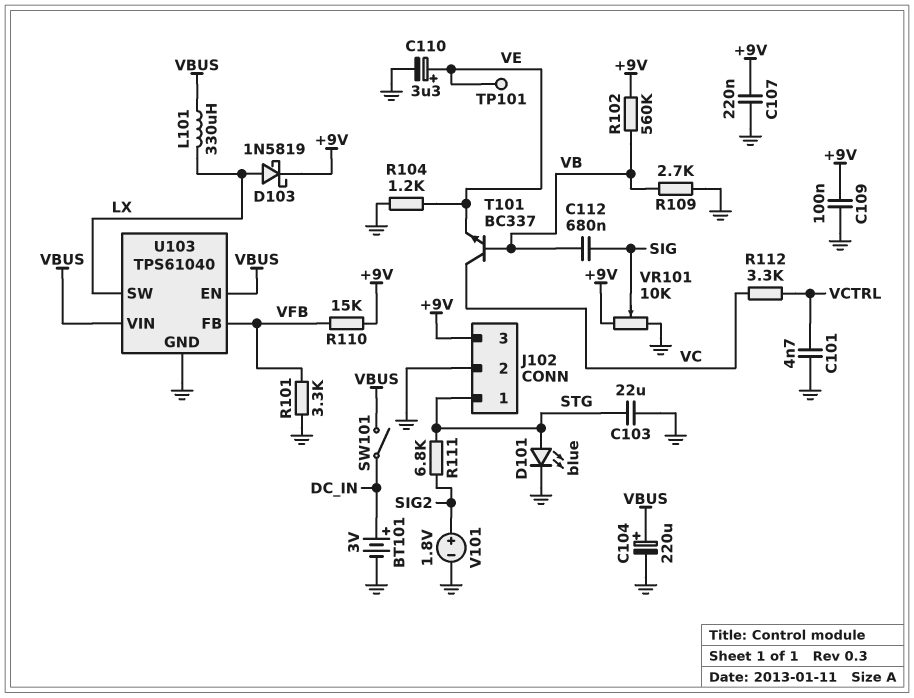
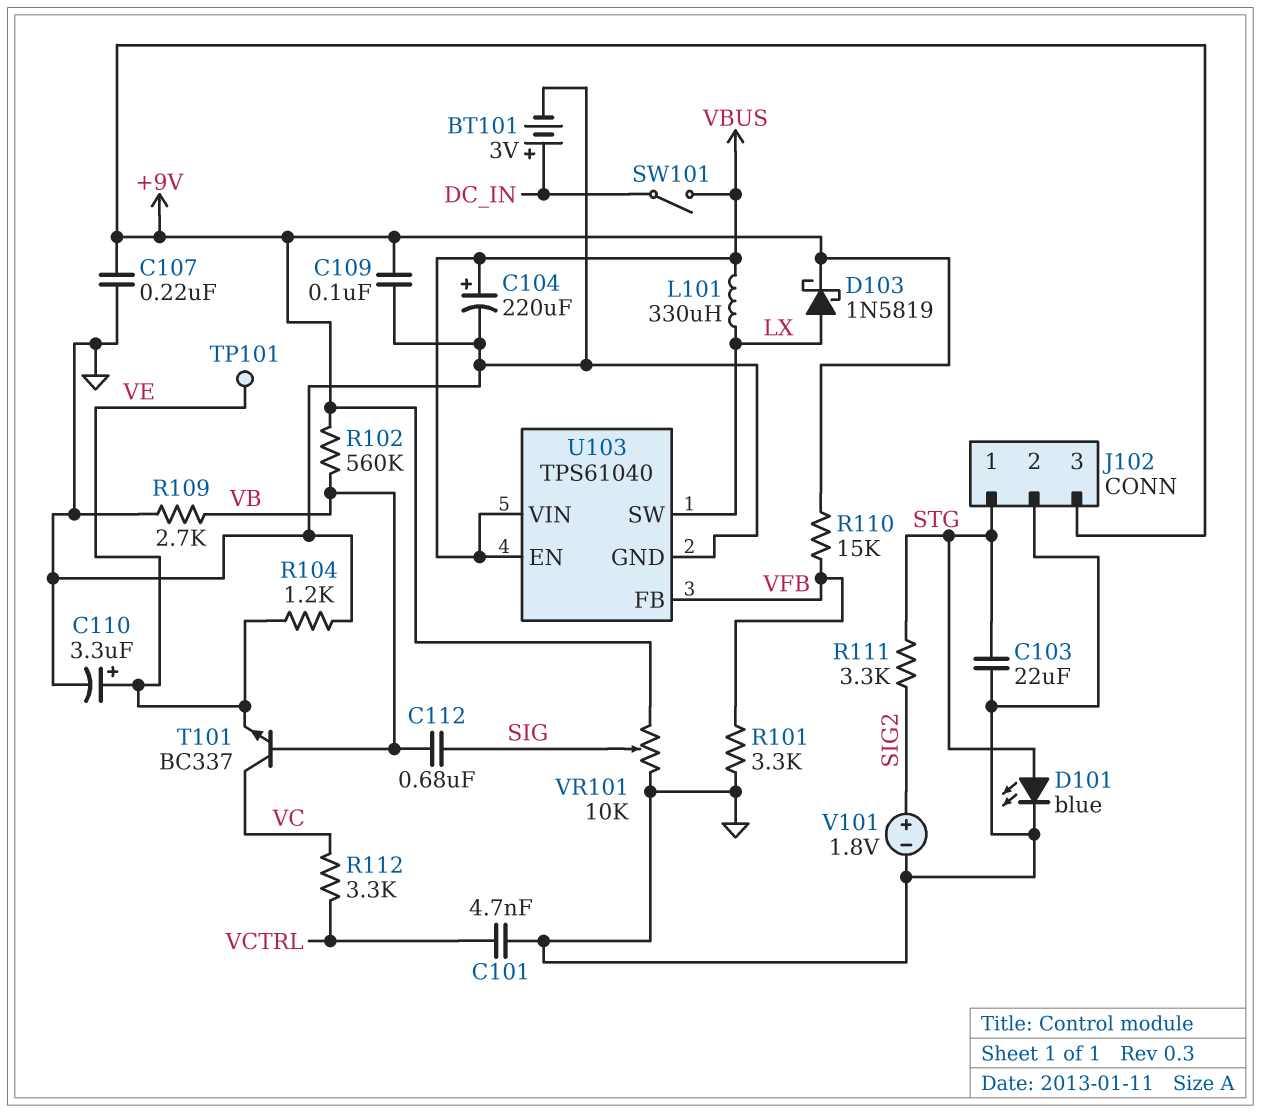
R111: 6.8k (SIG2, STG) -> 3.3k (SIG2, STG)

